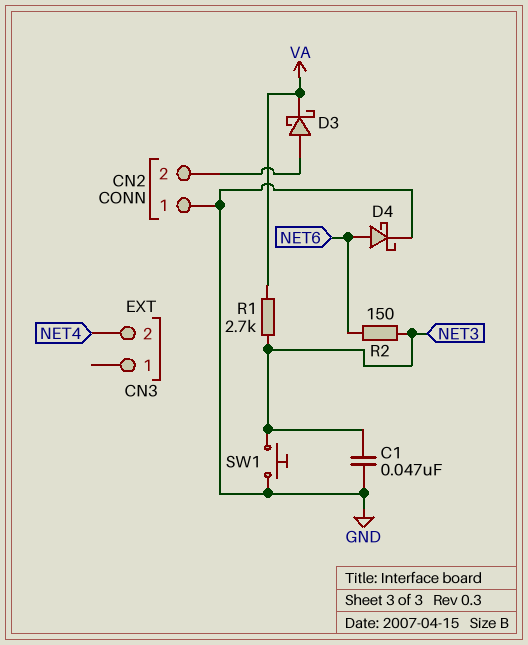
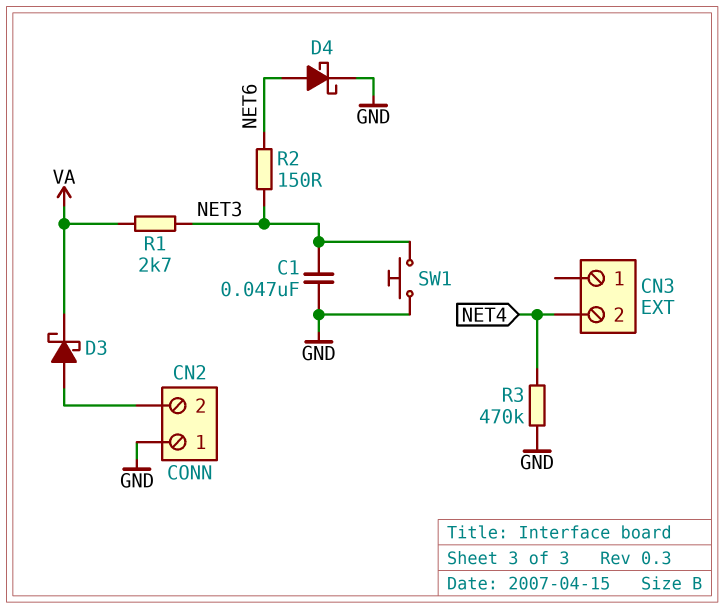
R3: none -> 470k (GND, NET4)

